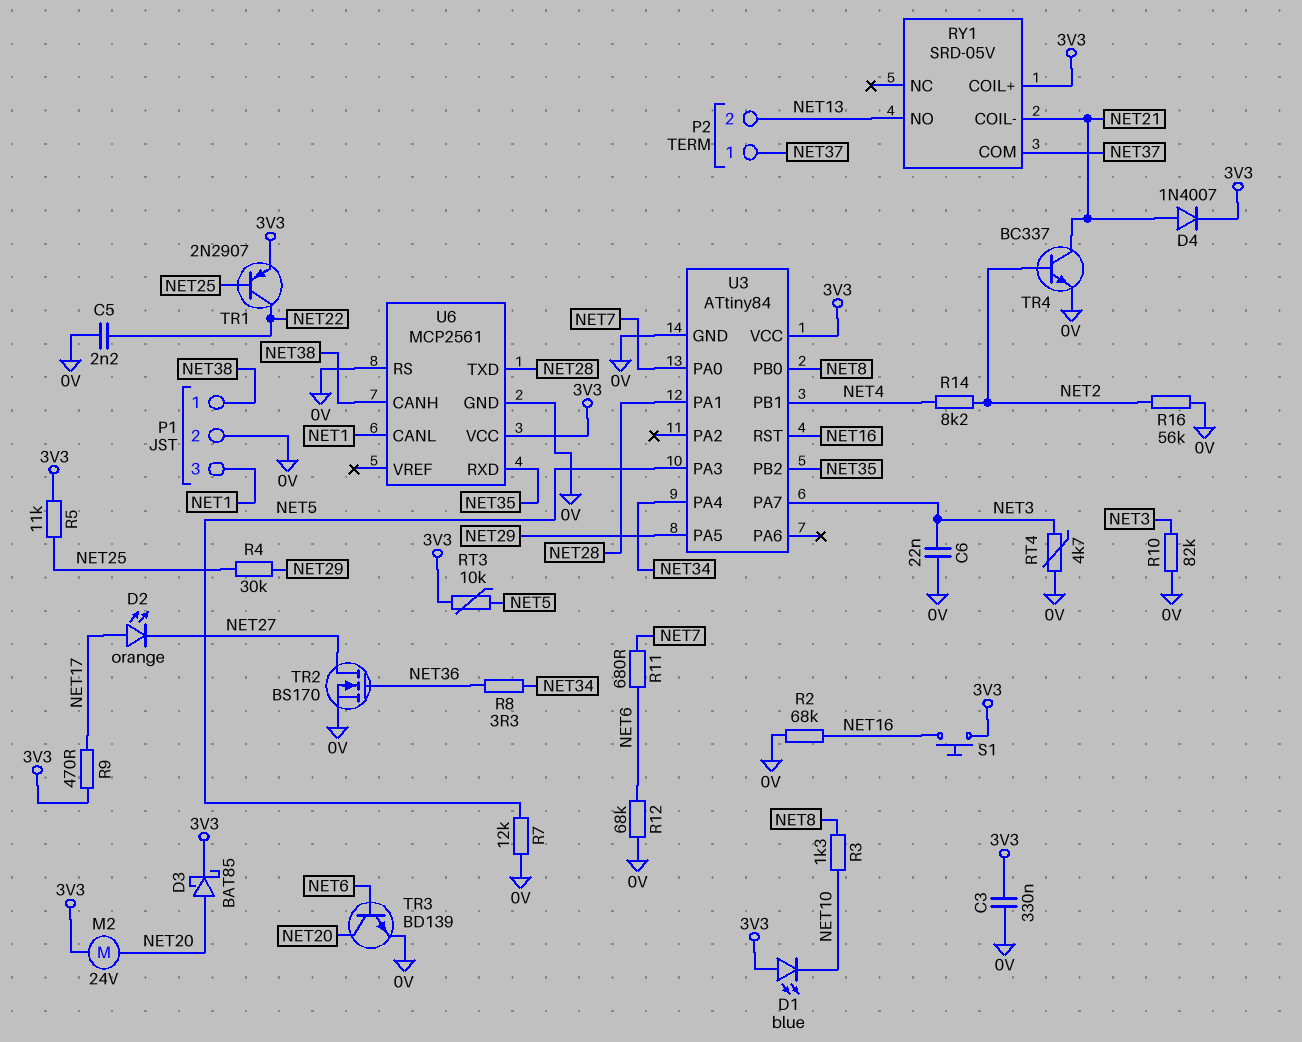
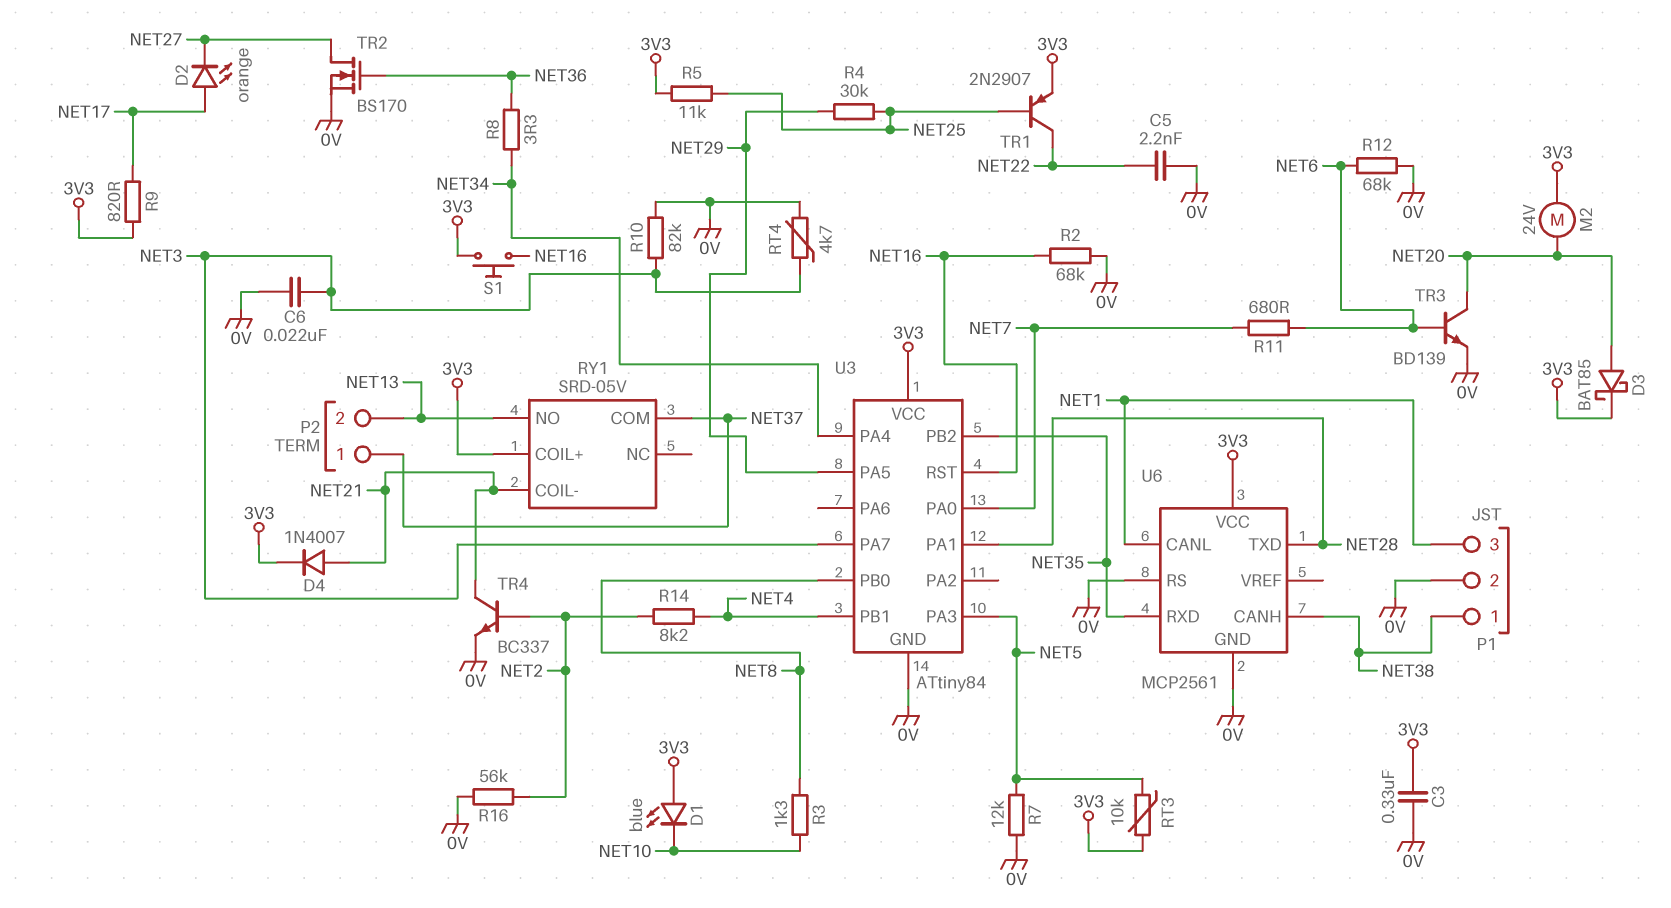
R9: 470 (3V3, NET17) -> 820 (3V3, NET17)

